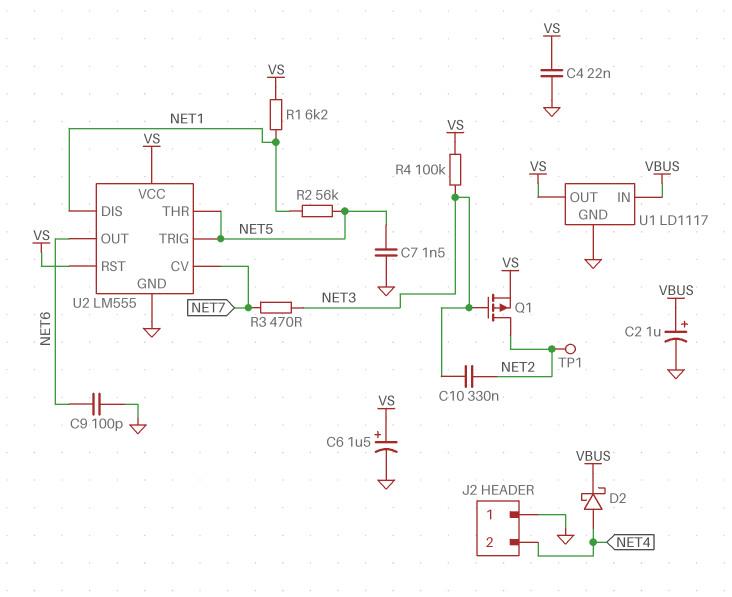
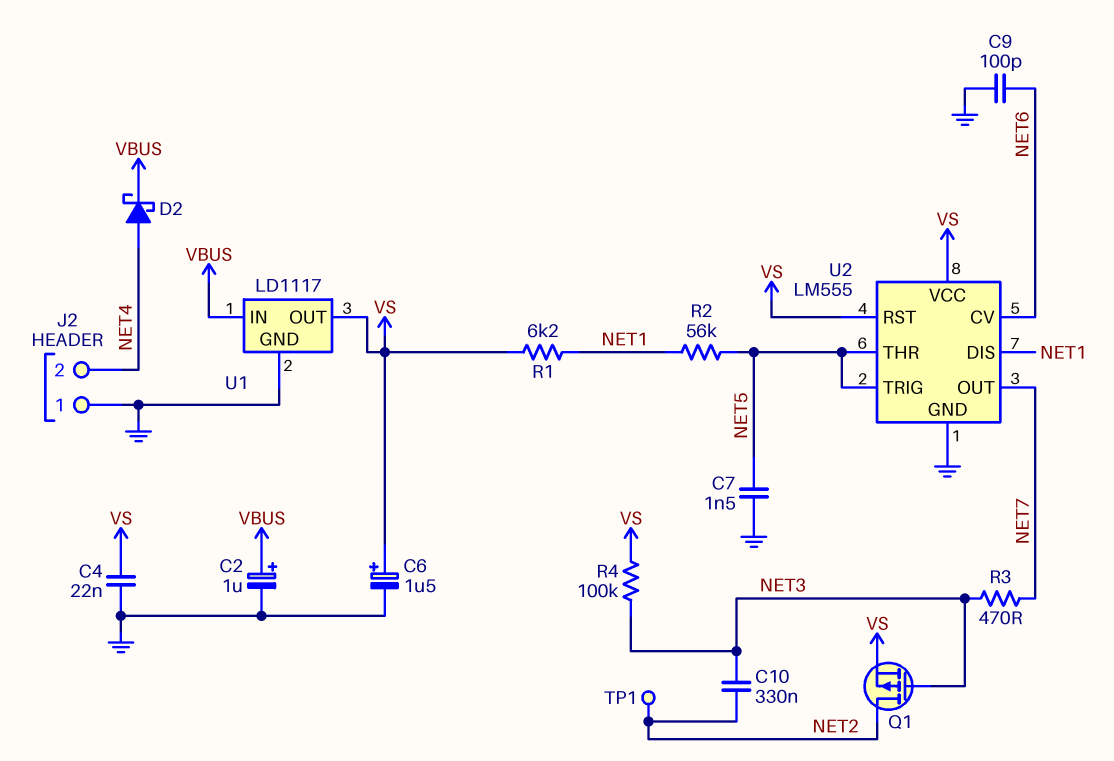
U2 pin CV: NET7 -> NET6
U2 pin OUT: NET6 -> NET7

